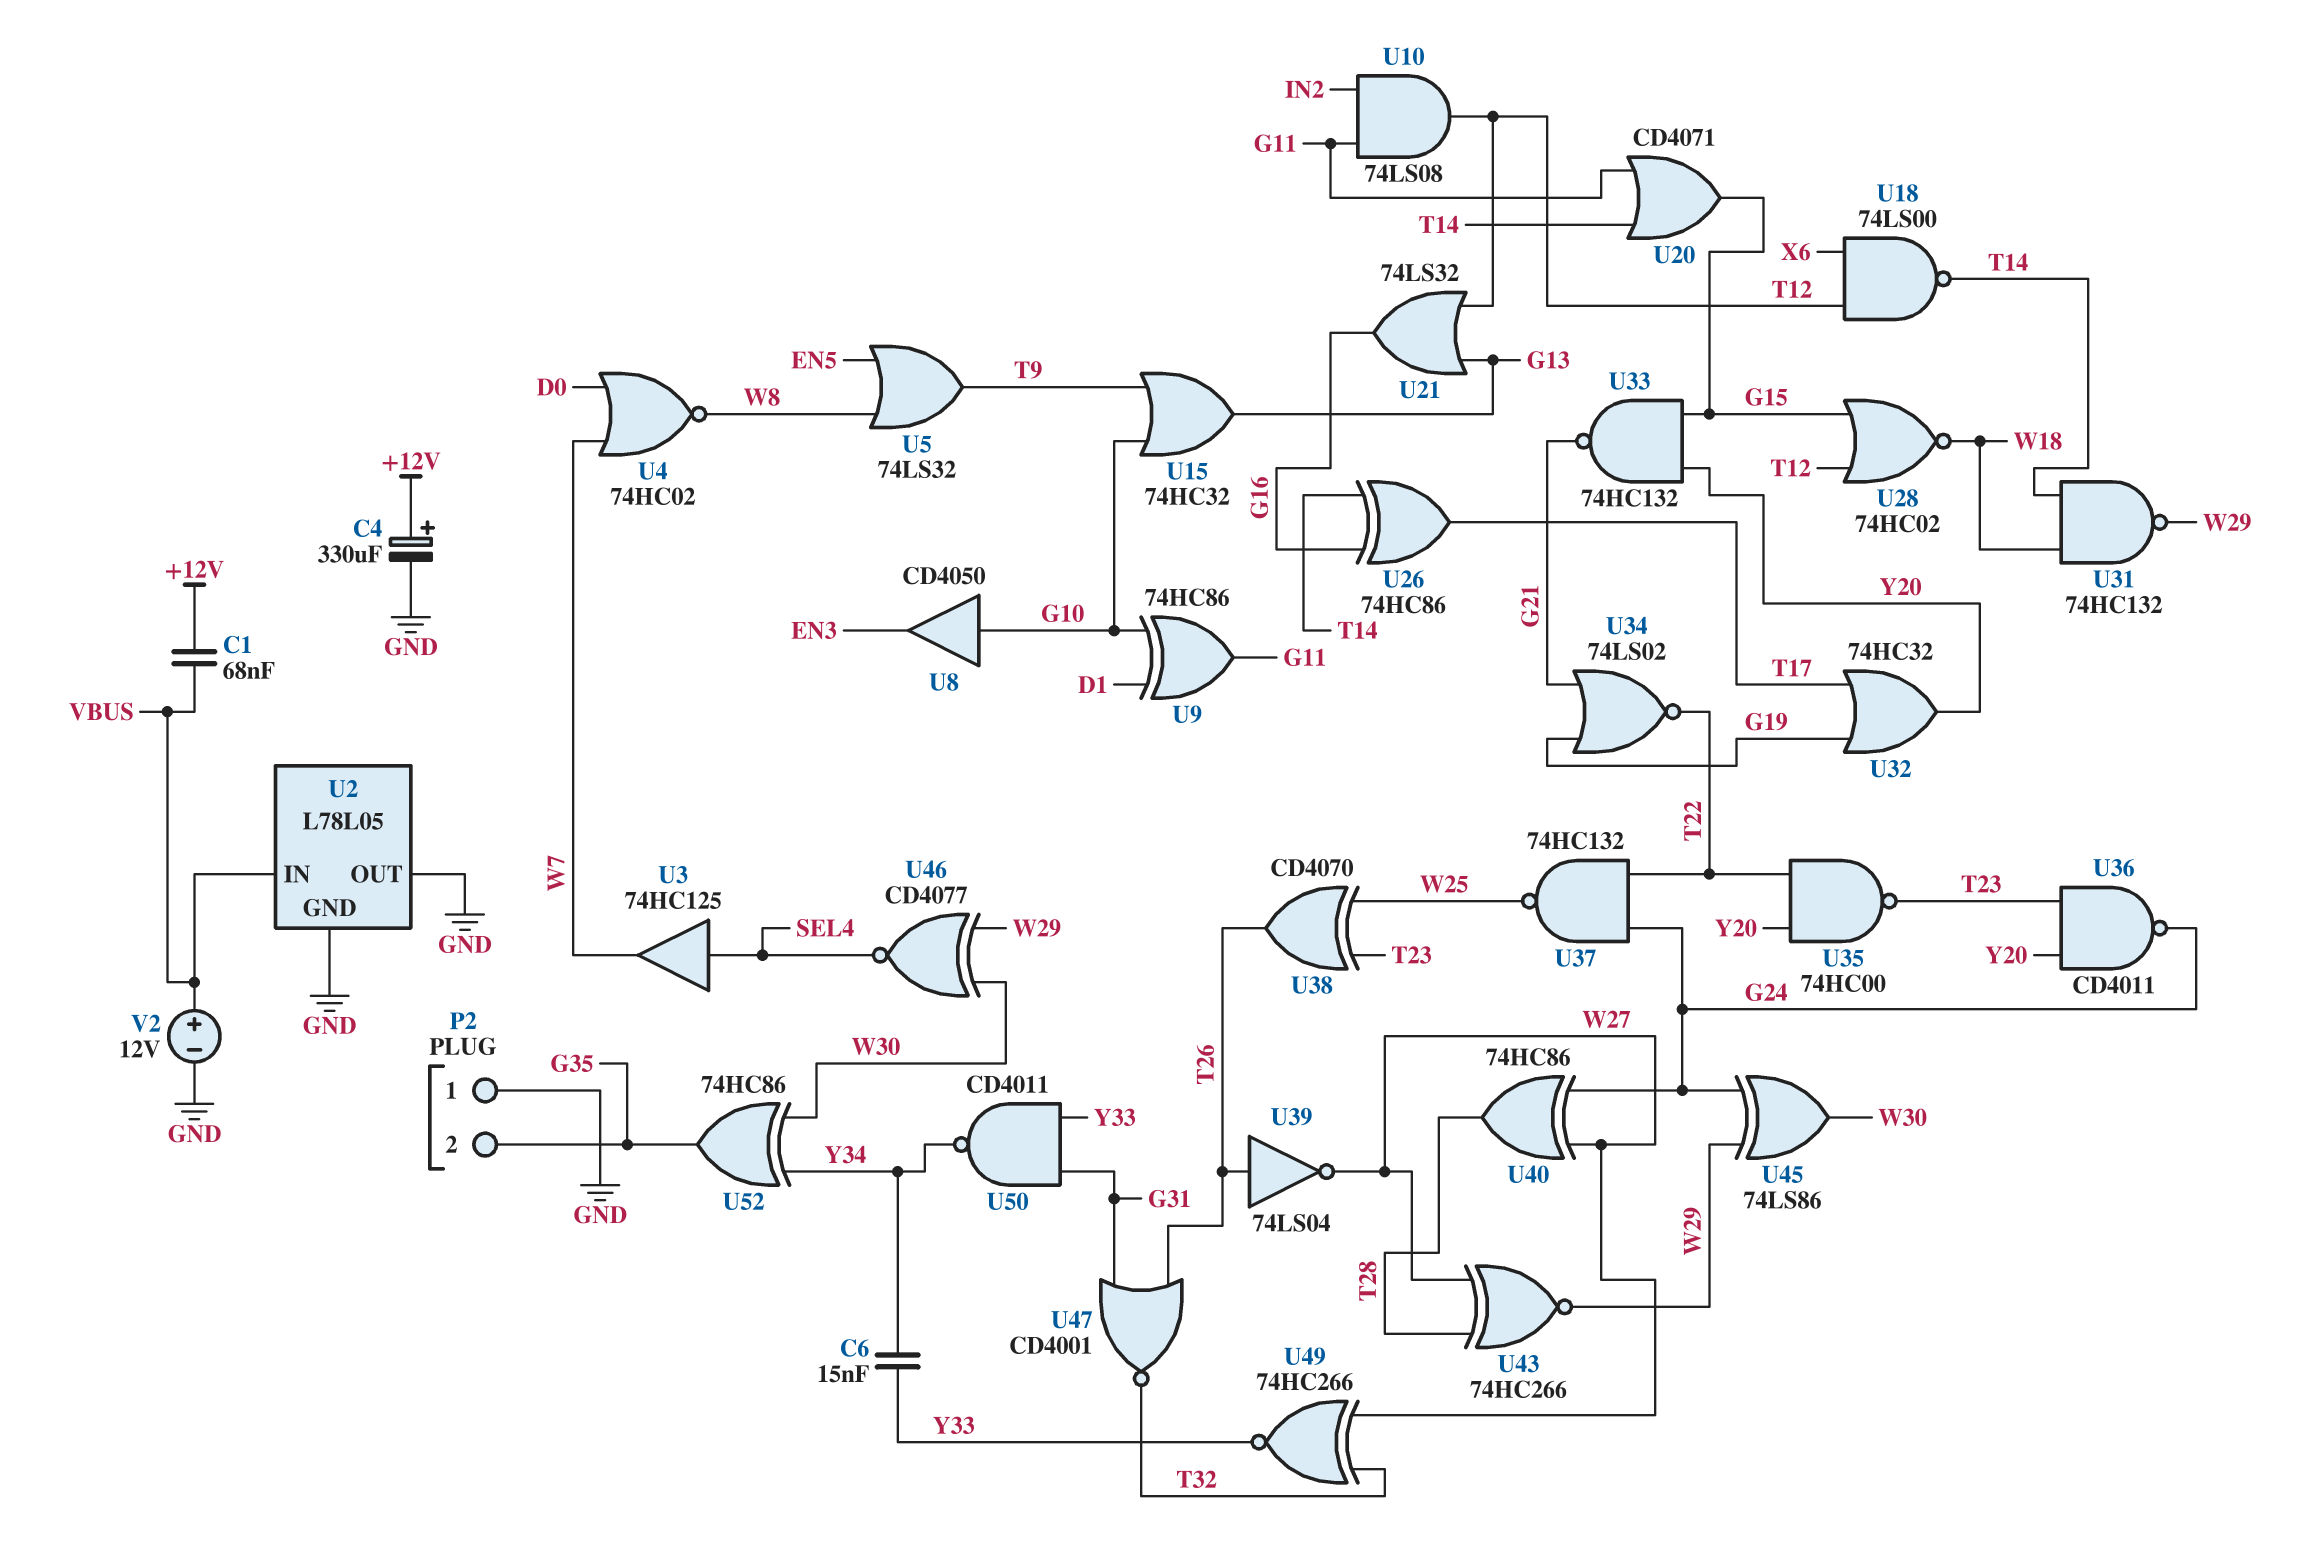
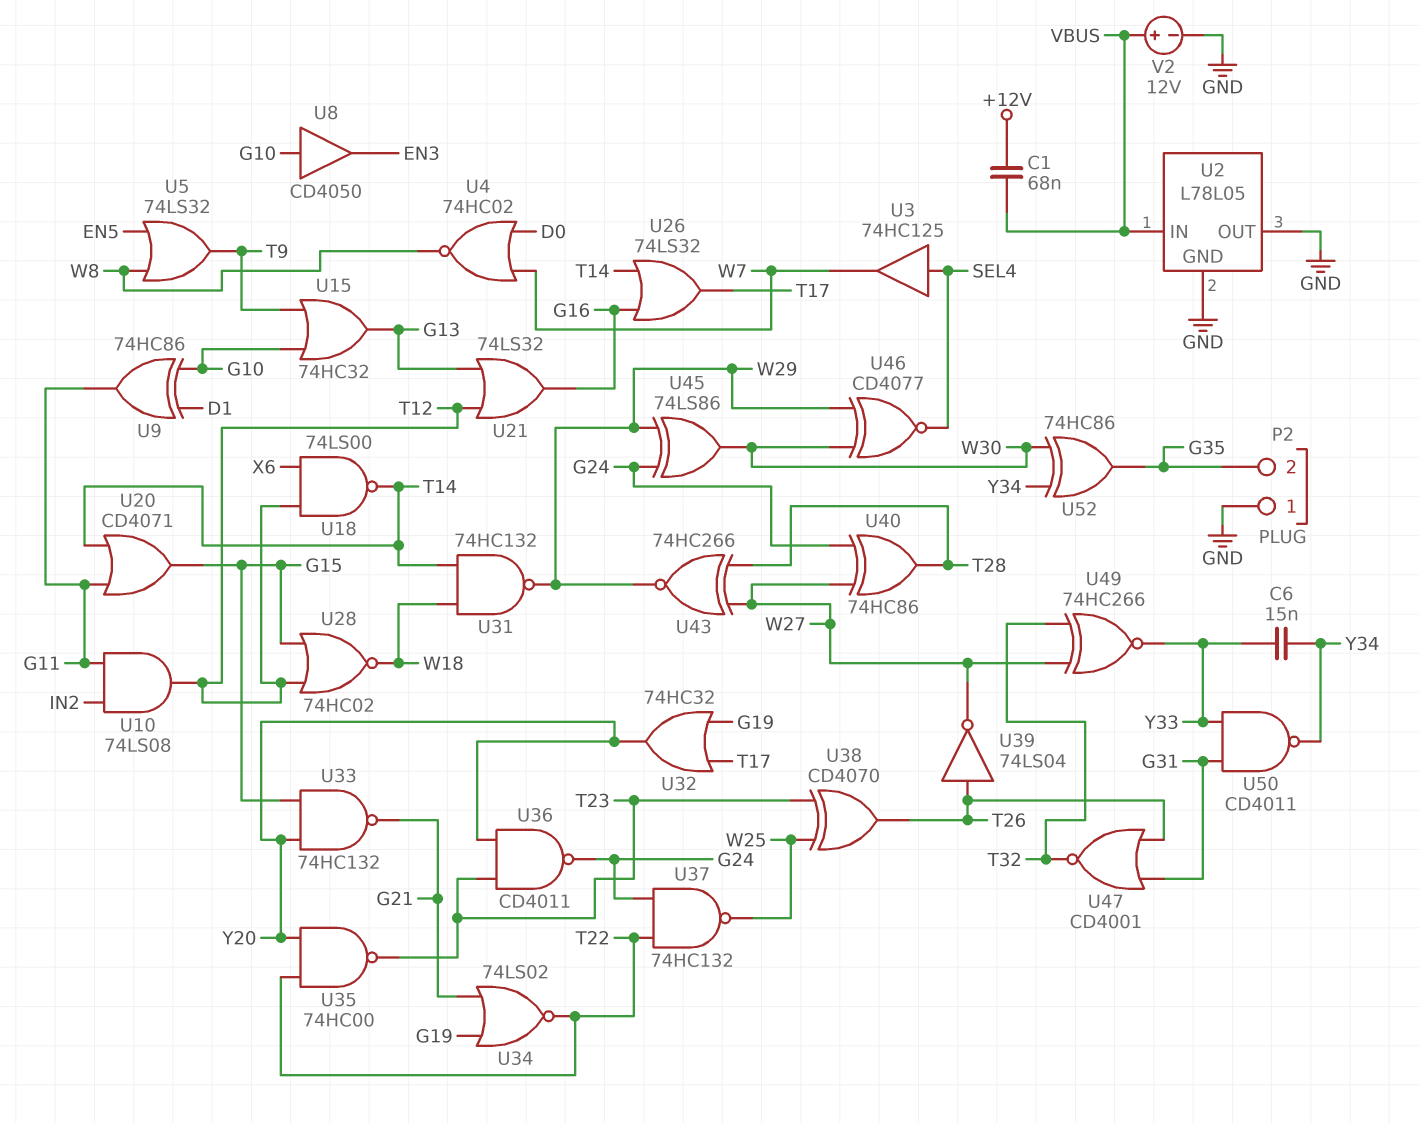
C4: 330uF (plus +12V, minus GND) -> none
U26: XOR 74HC86 (in G16, in T14, out T17) -> OR 74LS32 (in G16, in T14, out T17)

